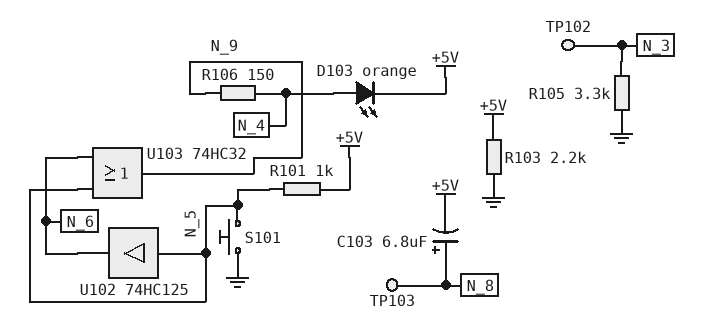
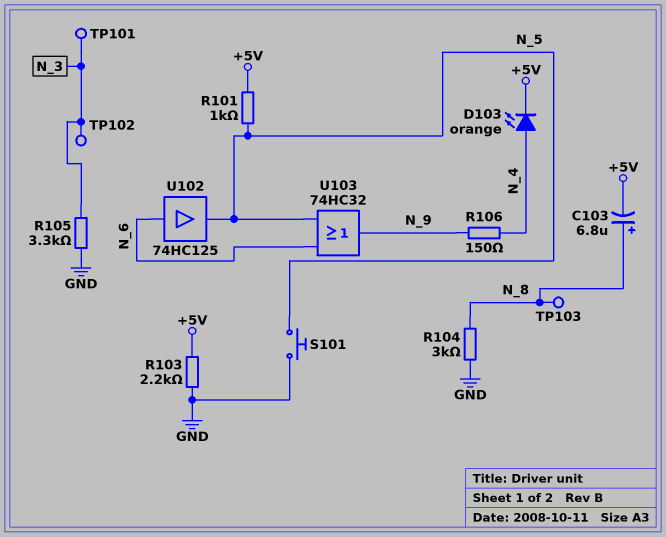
R104: none -> 3k (GND, N_8)
TP101: none -> test point (N_3)
U102: buffer 74HC125 (in N_5, out N_6) -> buffer 74HC125 (in N_6, out N_5)

